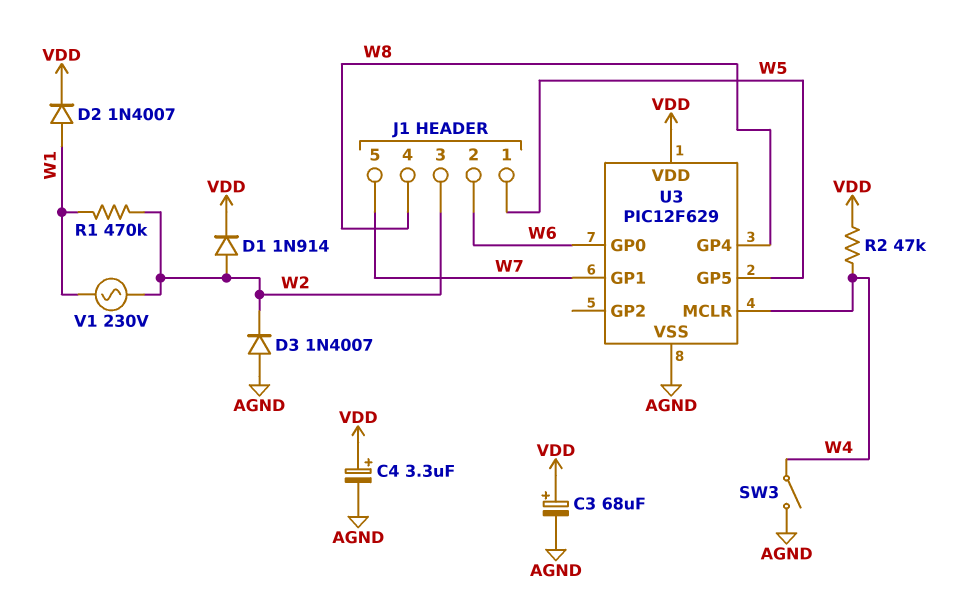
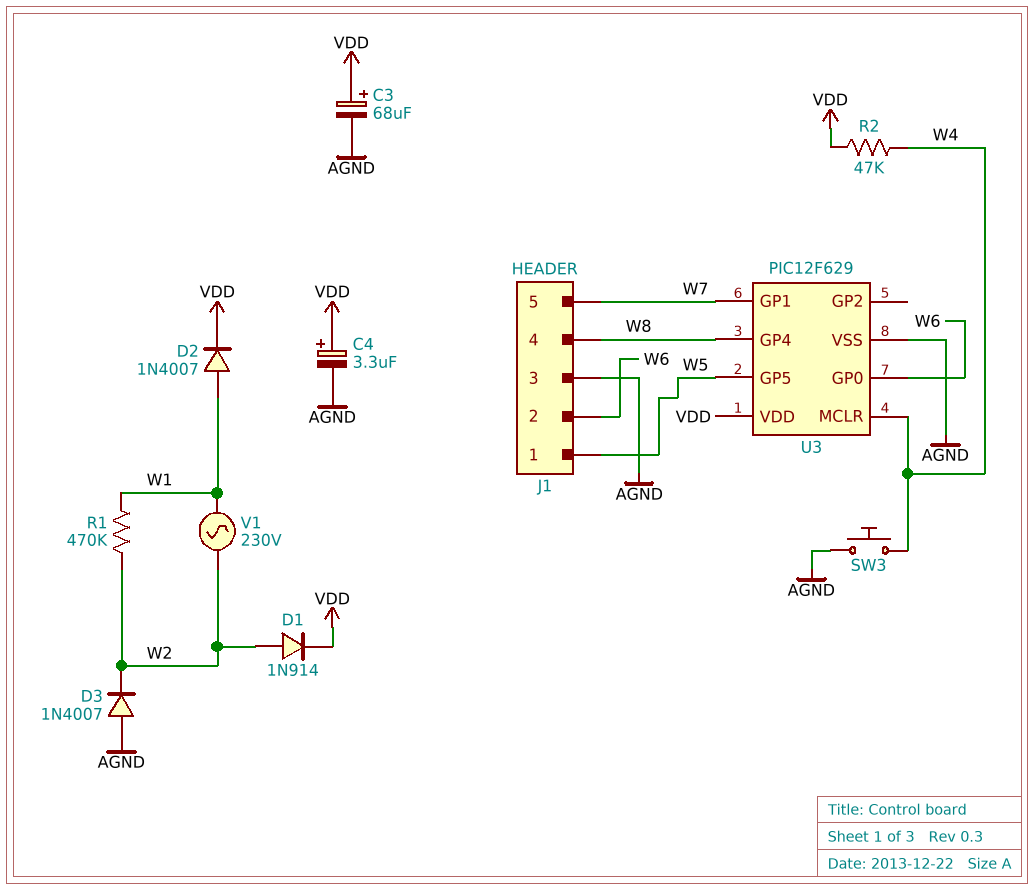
J1 pin 3: W2 -> AGND
SW3: switch (AGND, W4) -> button (AGND, W4)

